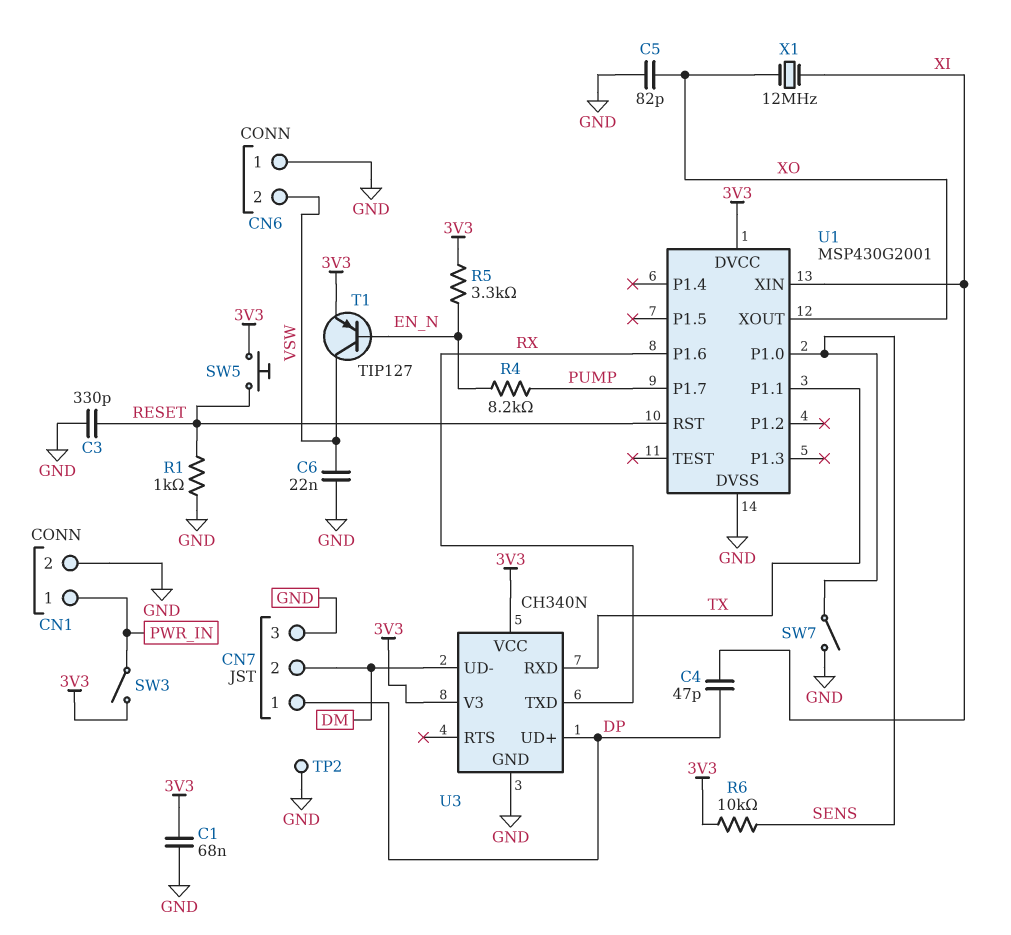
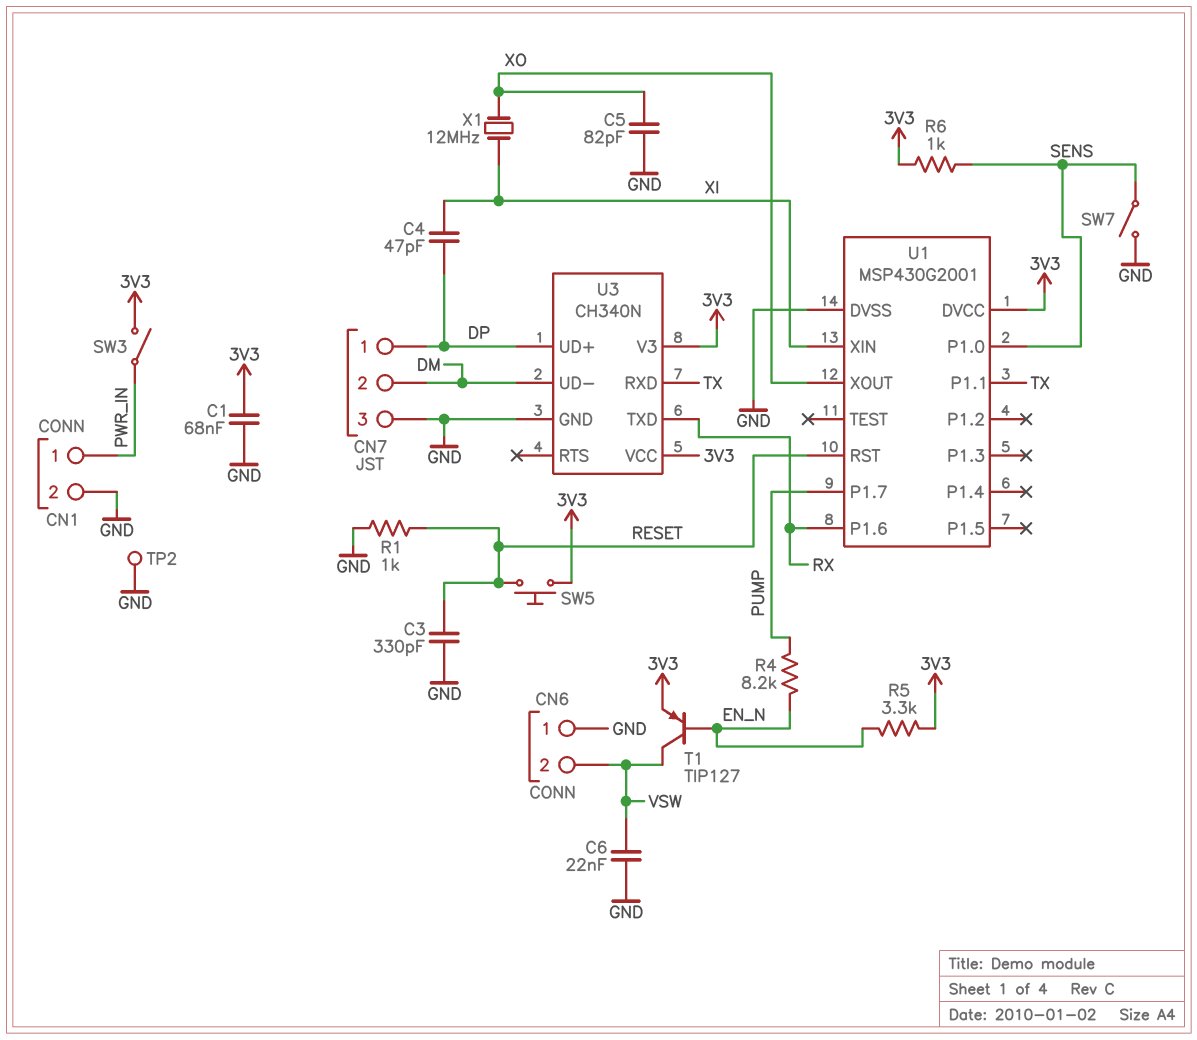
R6: 10k (3V3, SENS) -> 1k (3V3, SENS)

